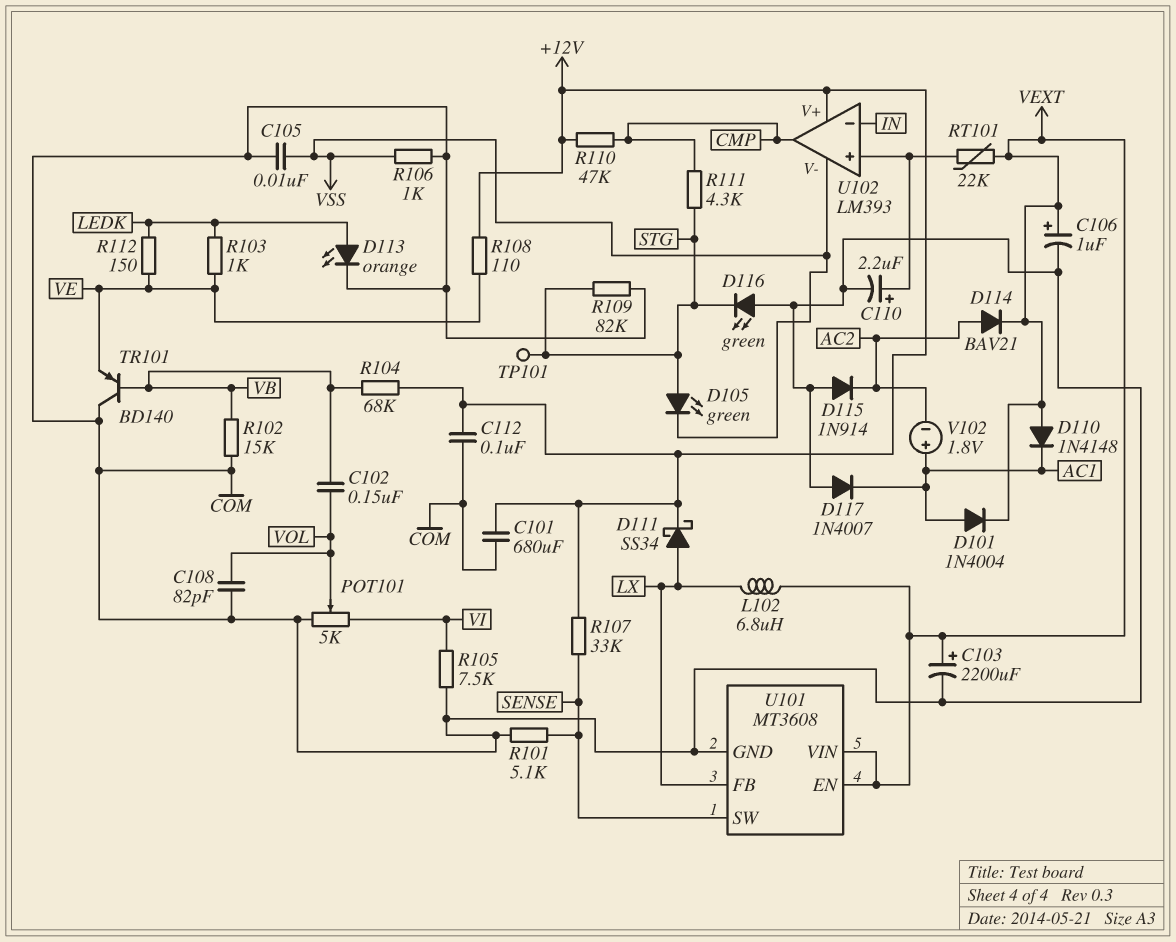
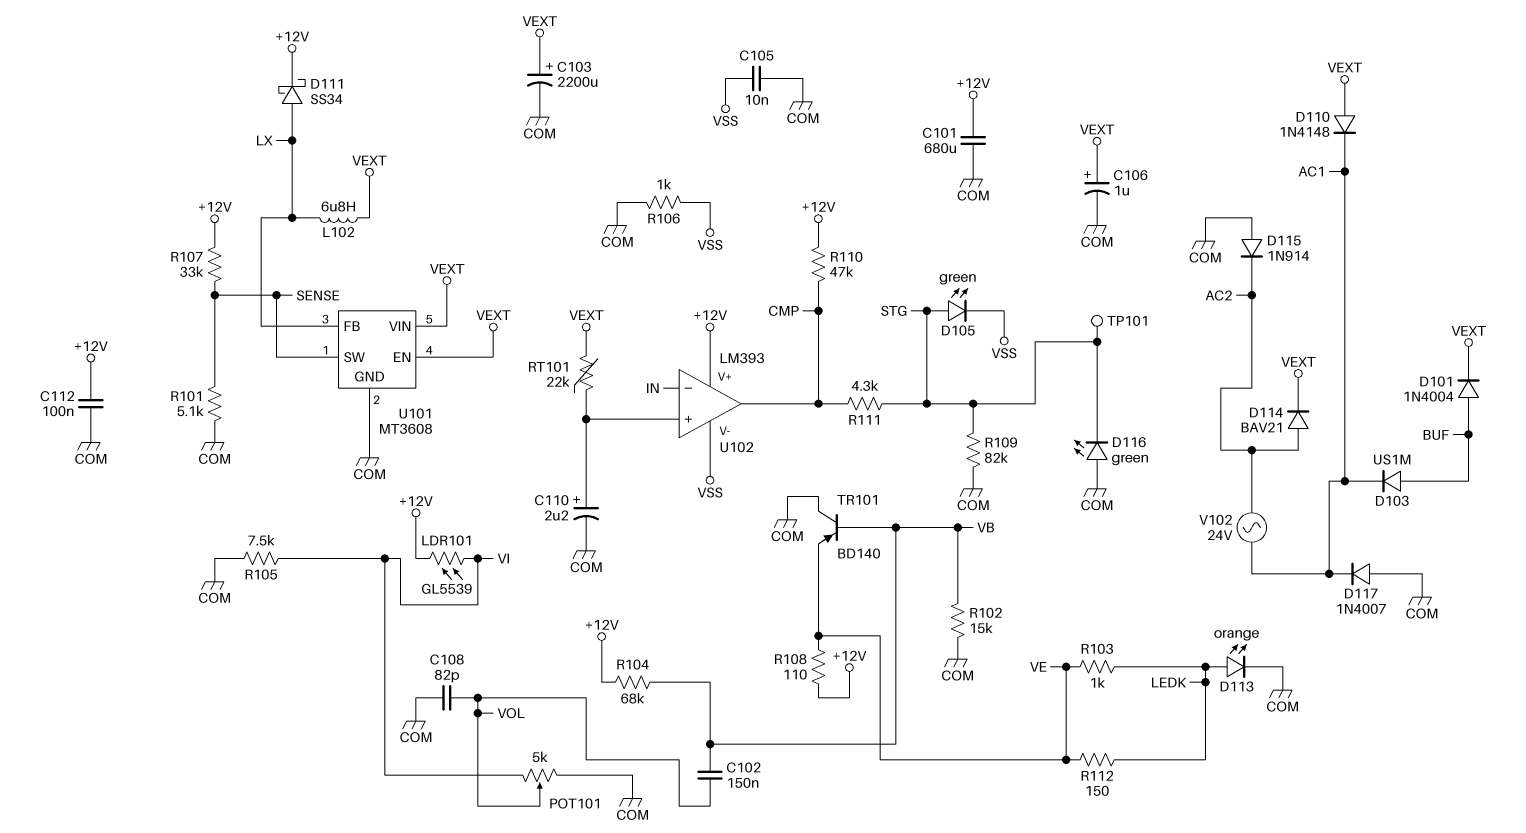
D101: diode 1N4004 (A AC1, K VEXT) -> diode 1N4004 (A BUF, K VEXT)
D103: none -> diode US1M (A BUF, K AC1)
LDR101: none -> GL5539 (+12V, VI)
V102: 1.8V (plus AC1, minus AC2) -> AC 24V (AC1, AC2)

